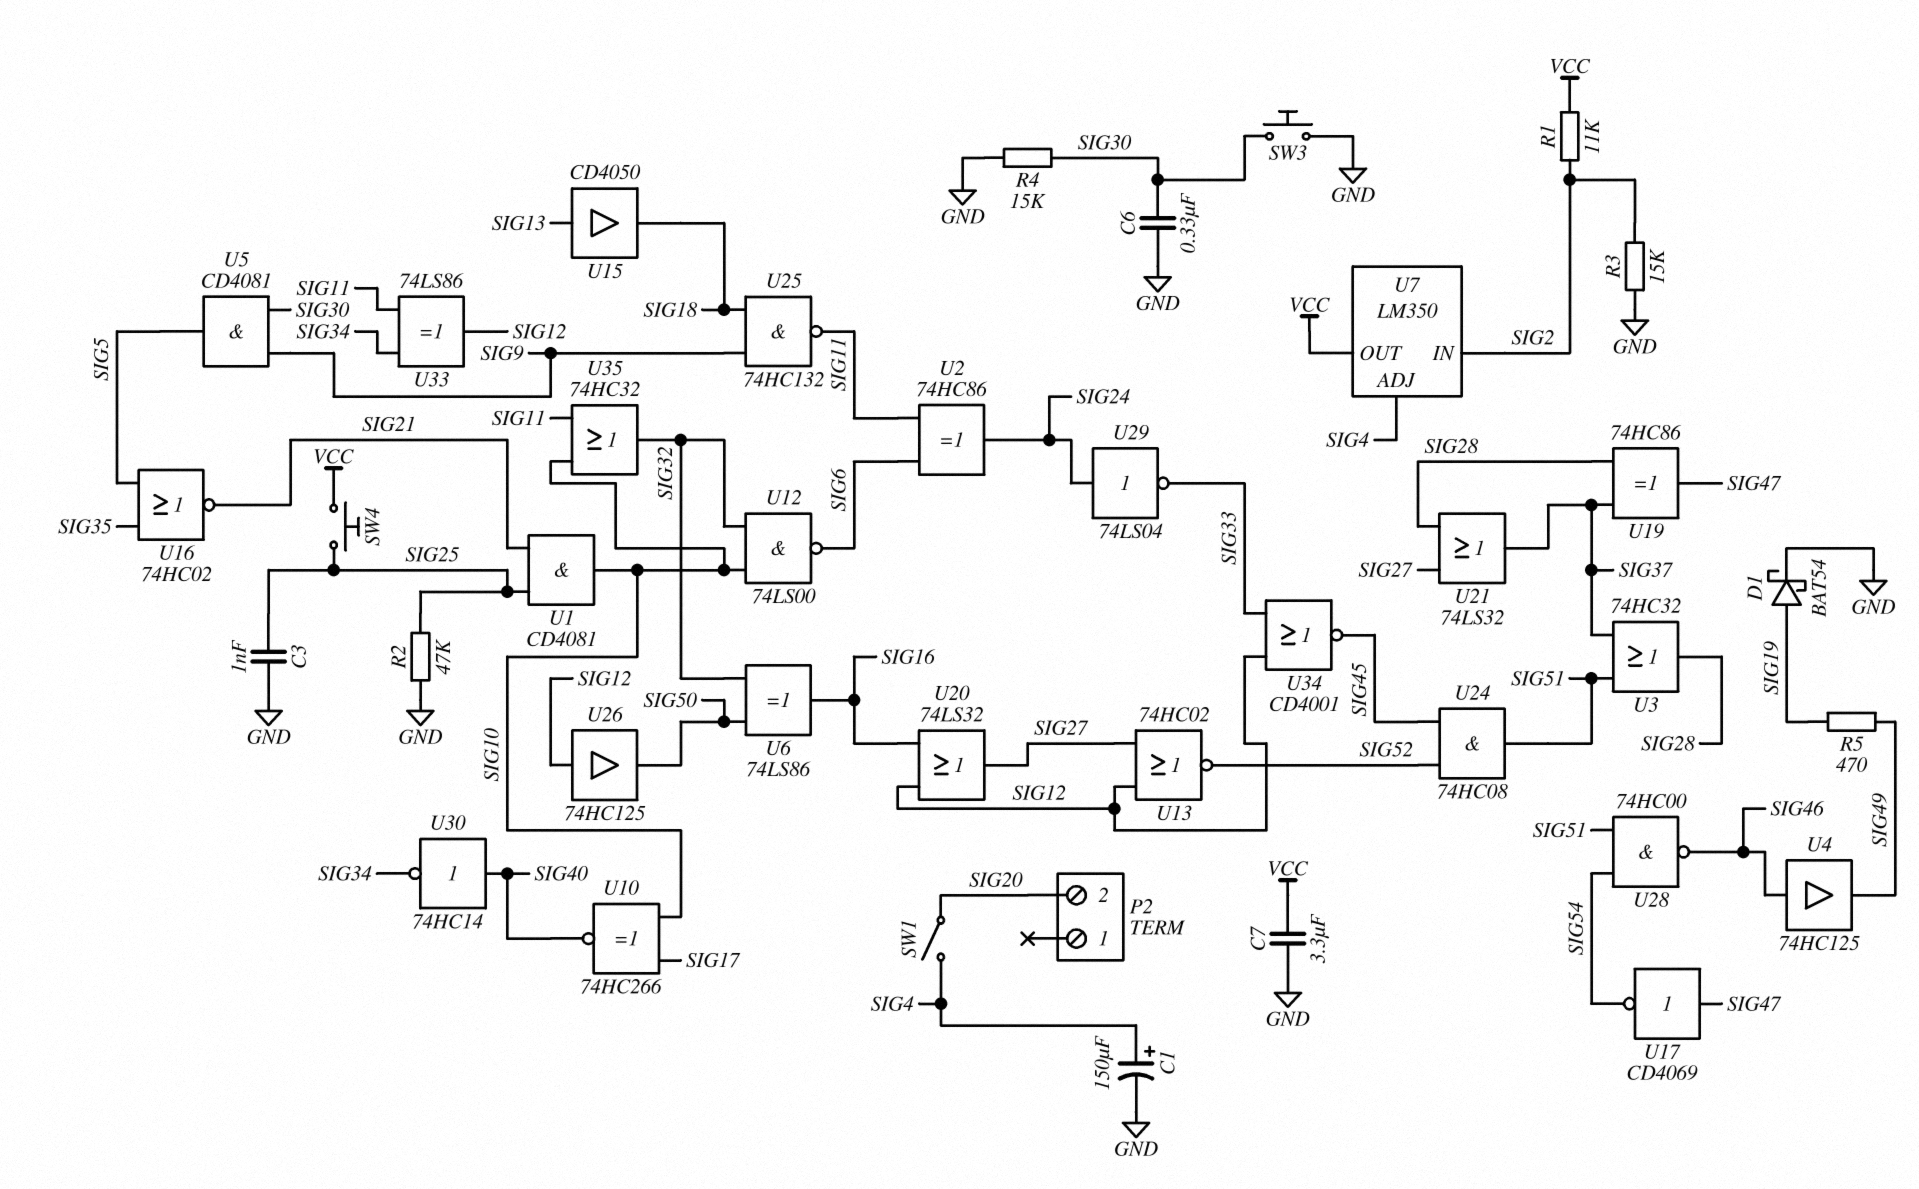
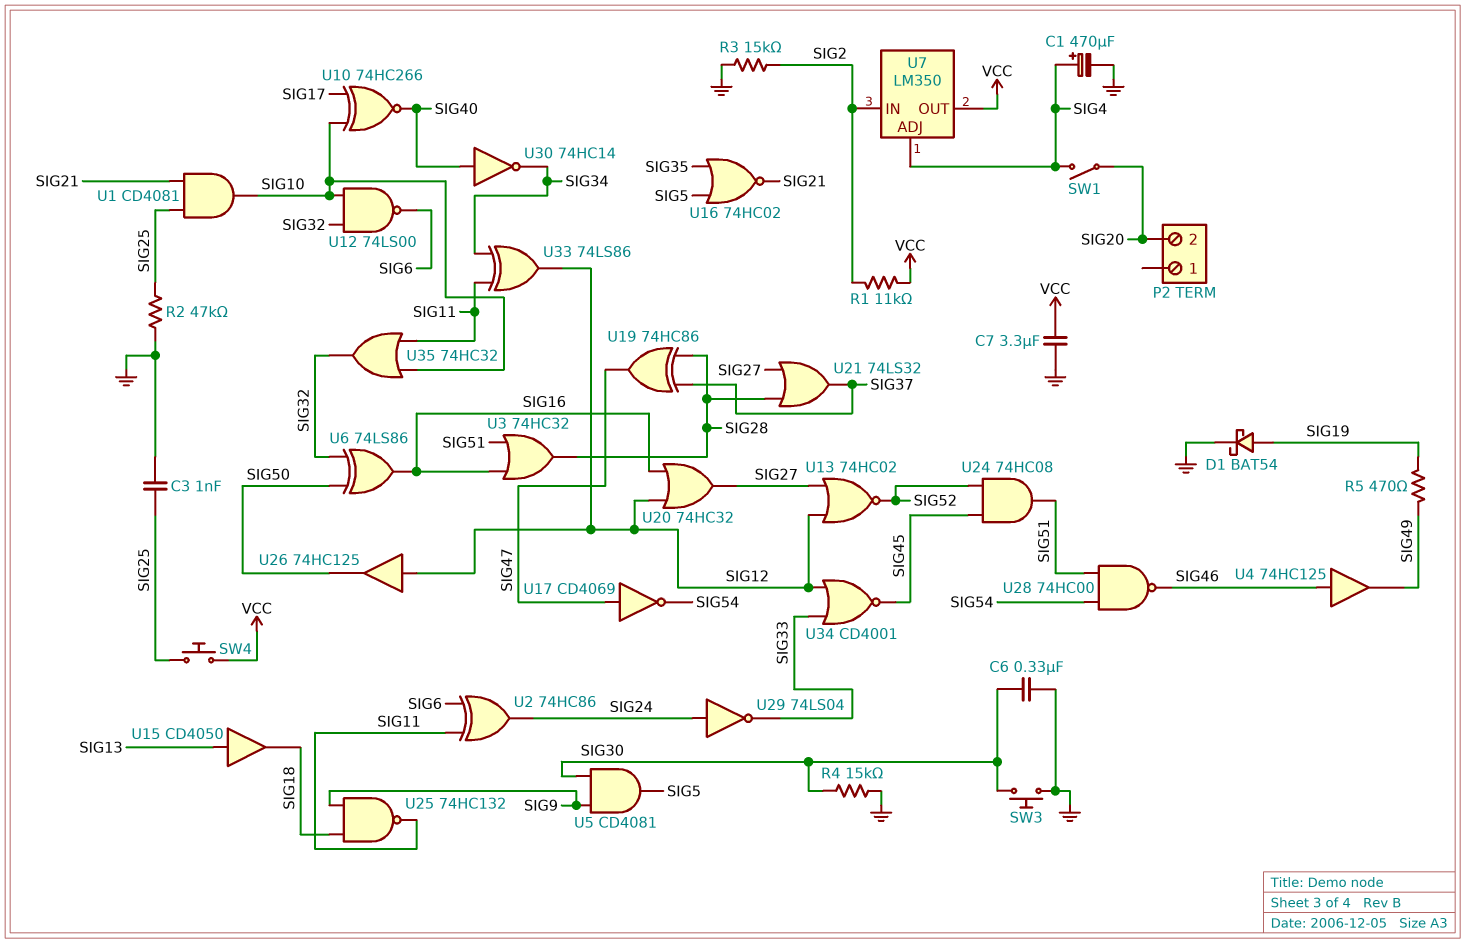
C1: 150uF (plus SIG4, minus GND) -> 470uF (plus SIG4, minus GND)
U3: OR 74HC32 (in SIG37, in SIG51, out SIG28) -> OR 74HC32 (in SIG16, in SIG51, out SIG28)
U20: OR 74LS32 (in SIG12, in SIG16, out SIG27) -> OR 74HC32 (in SIG12, in SIG16, out SIG27)

